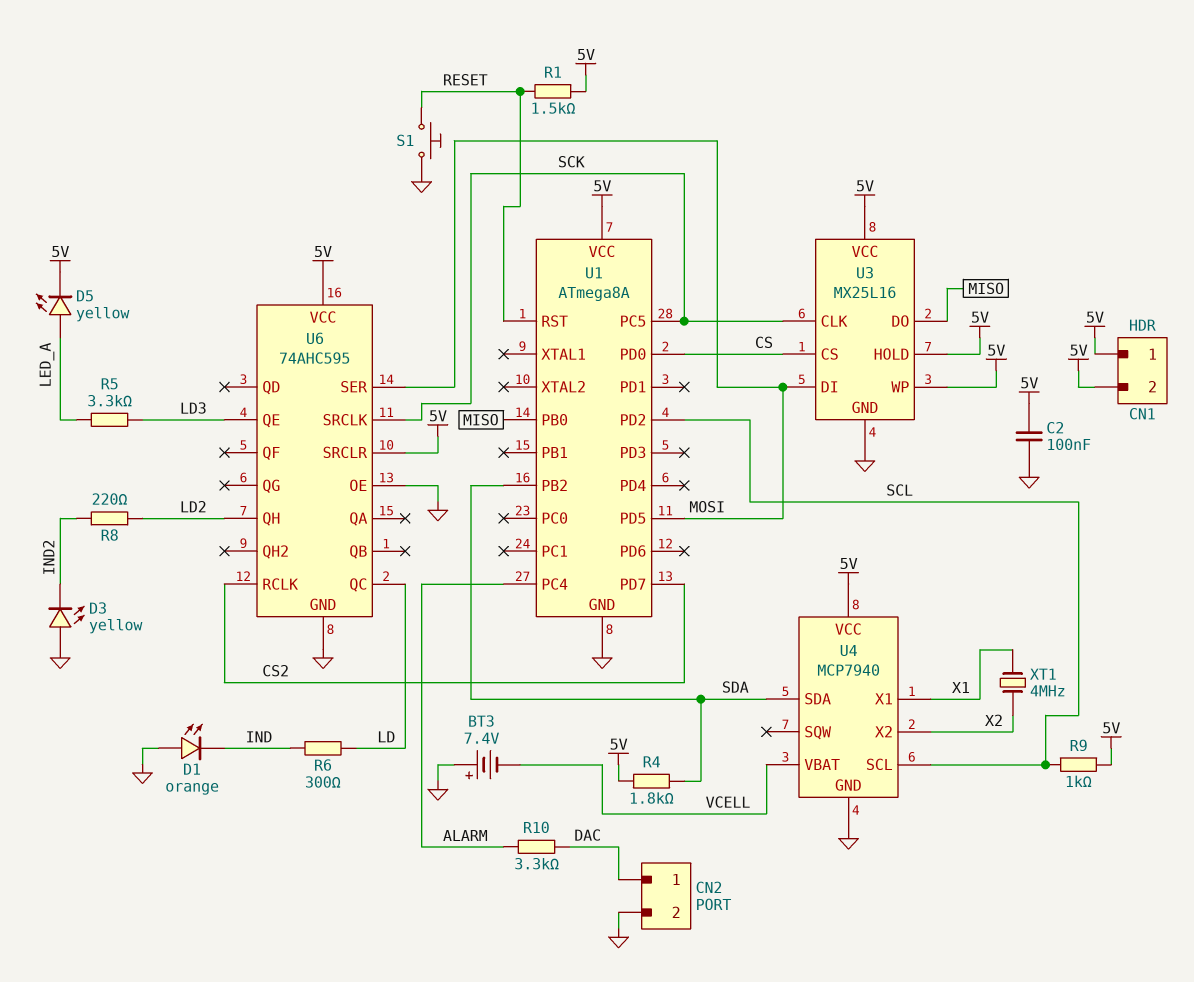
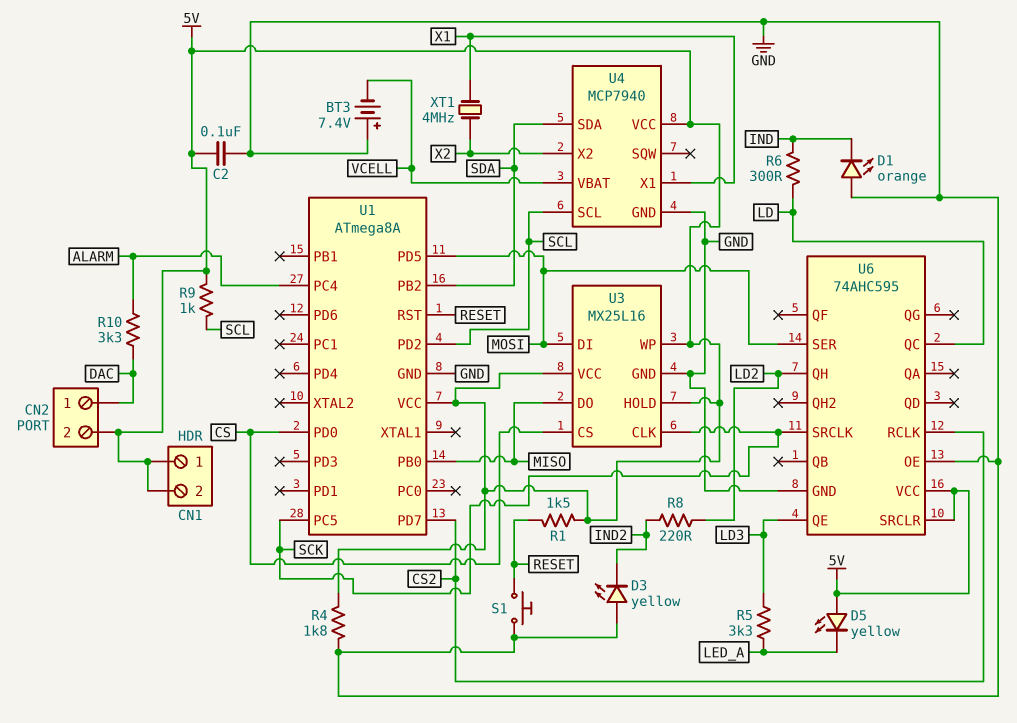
CN2 pin 2: GND -> 5V
D5: LED yellow (A LED_A, K 5V) -> LED yellow (A 5V, K LED_A)
R4: 1.8k (5V, SDA) -> 1.8k (5V, GND)

